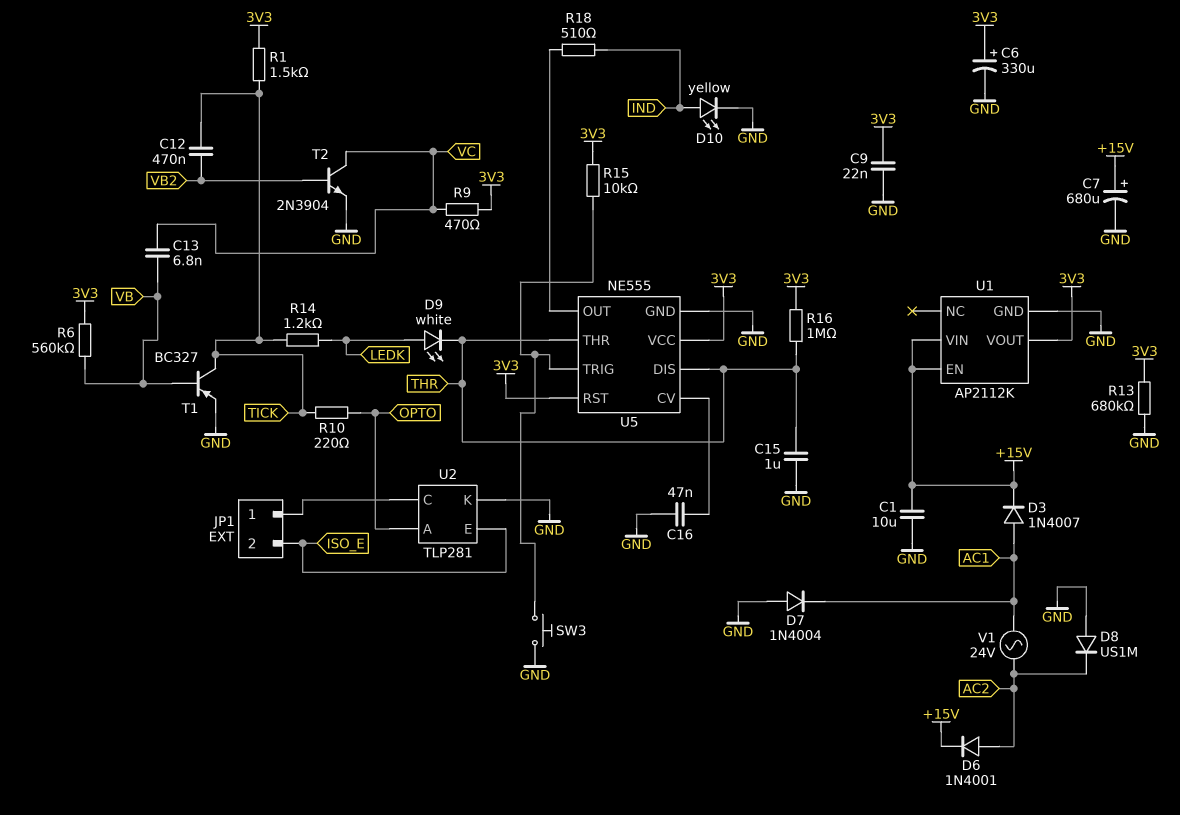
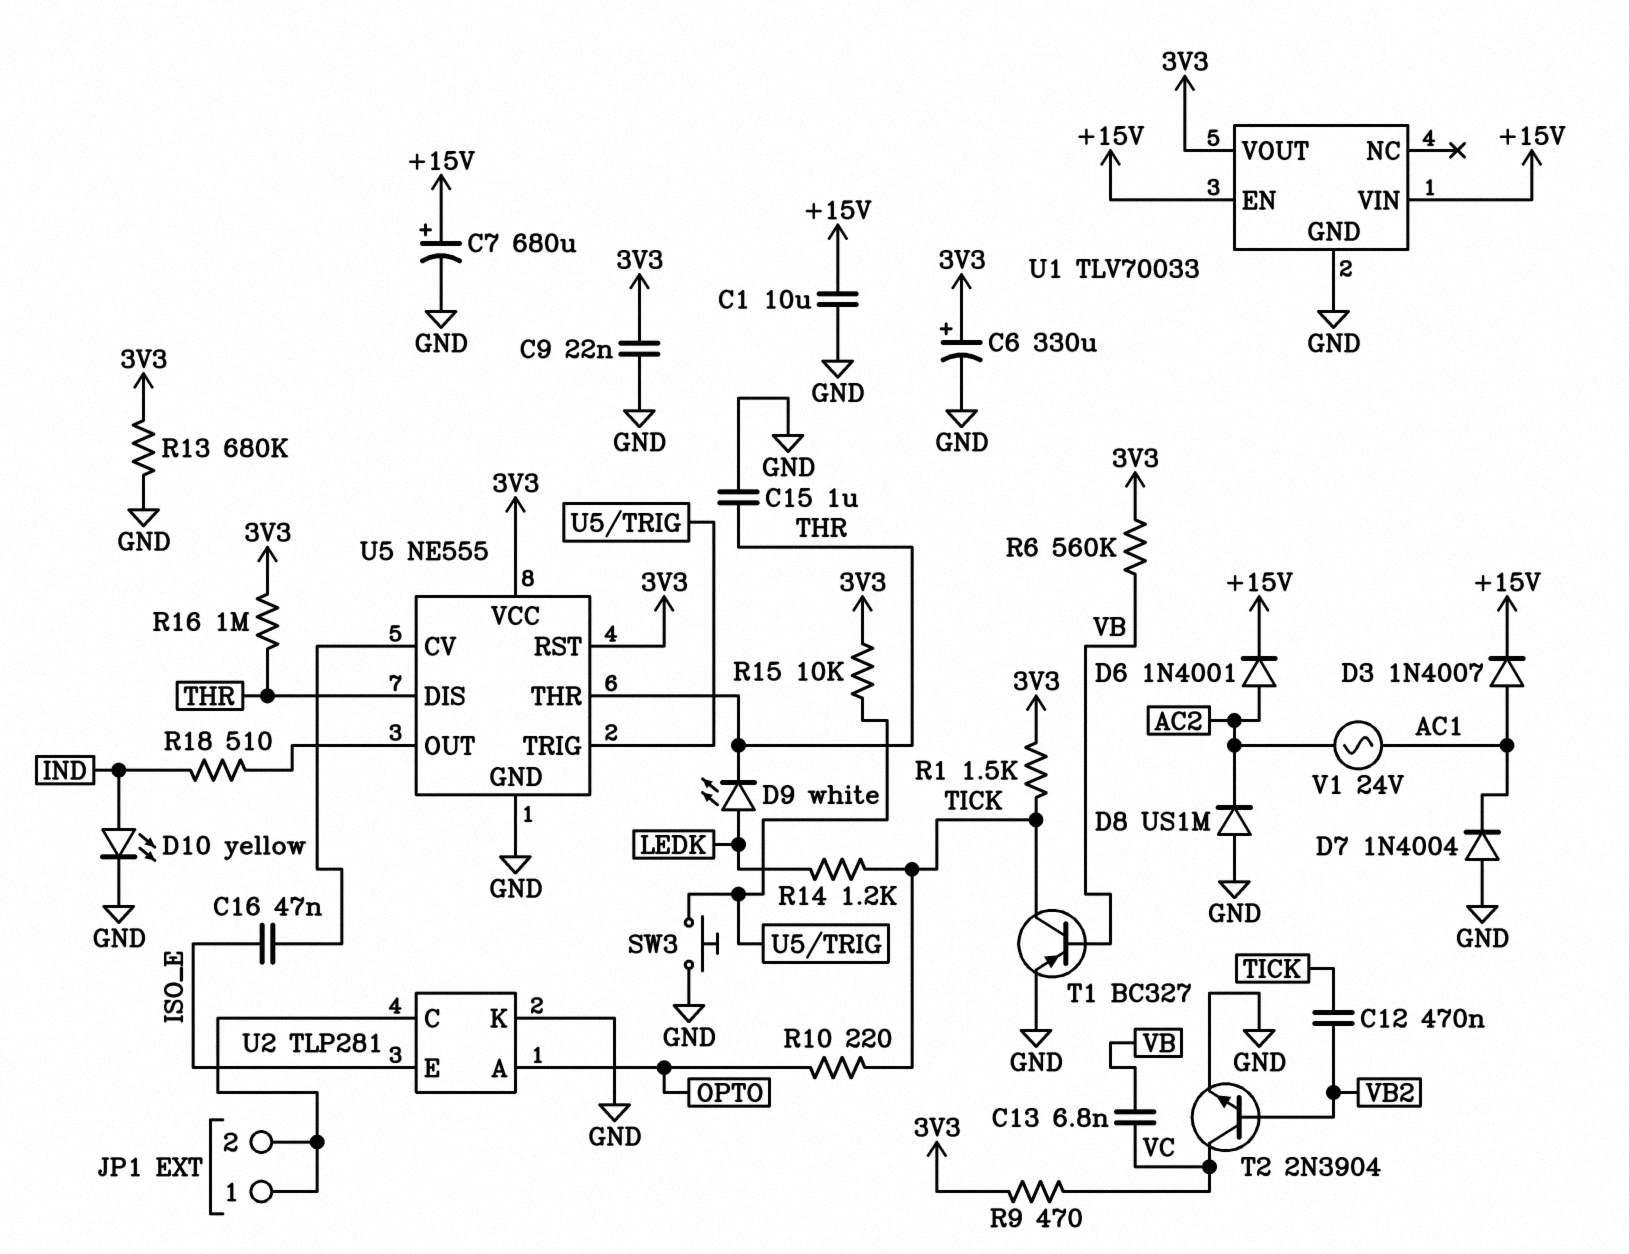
C16: 47nF (GND, U5/CV) -> 47nF (ISO_E, U5/CV)
JP1 pin 2: ISO_E -> JP1/1
U1: AP2112K -> TLV70033

